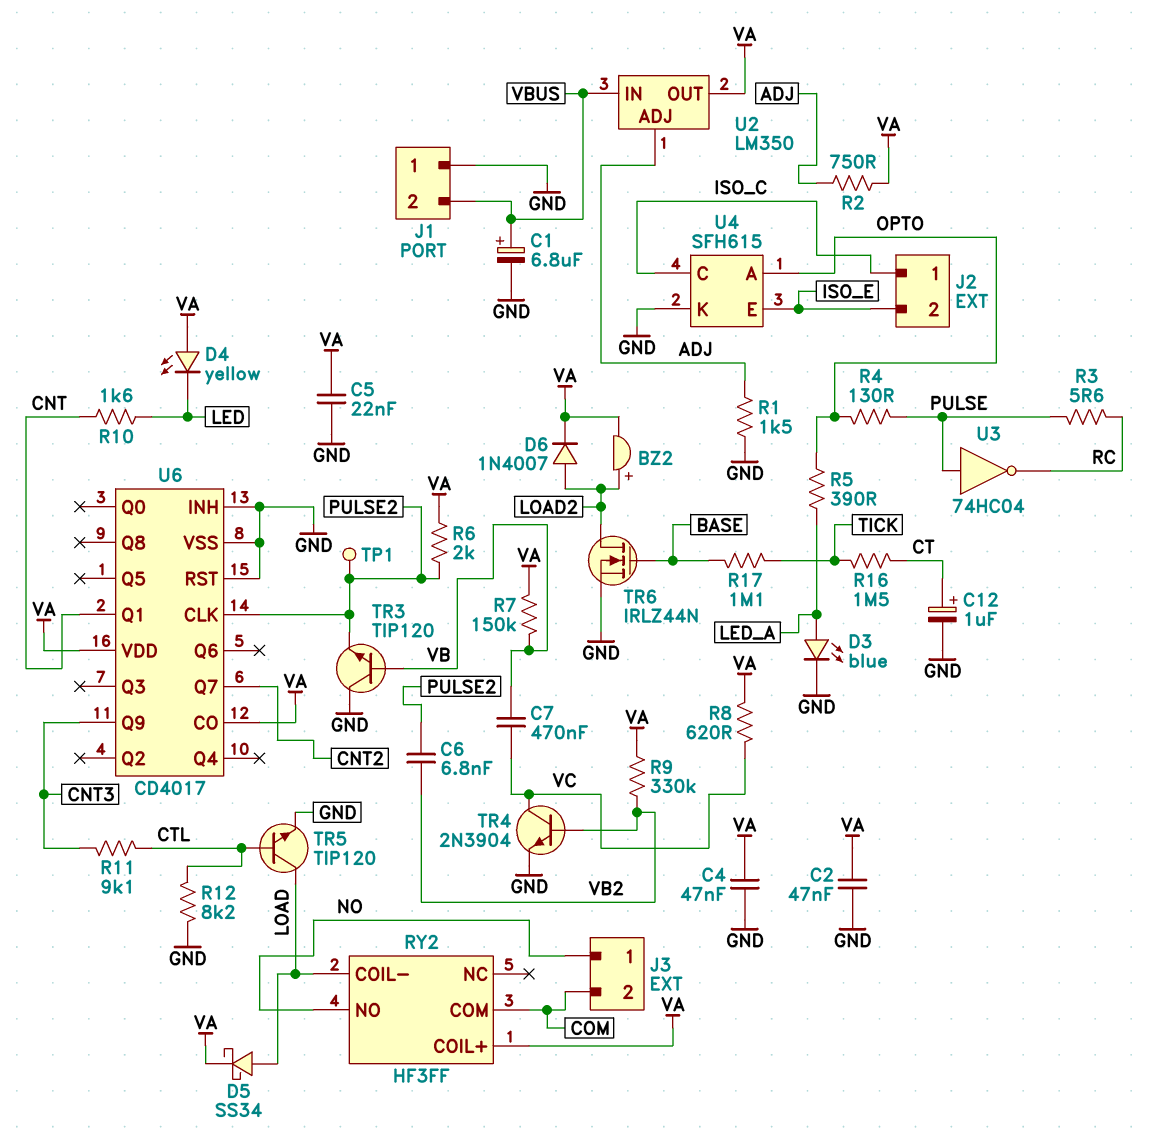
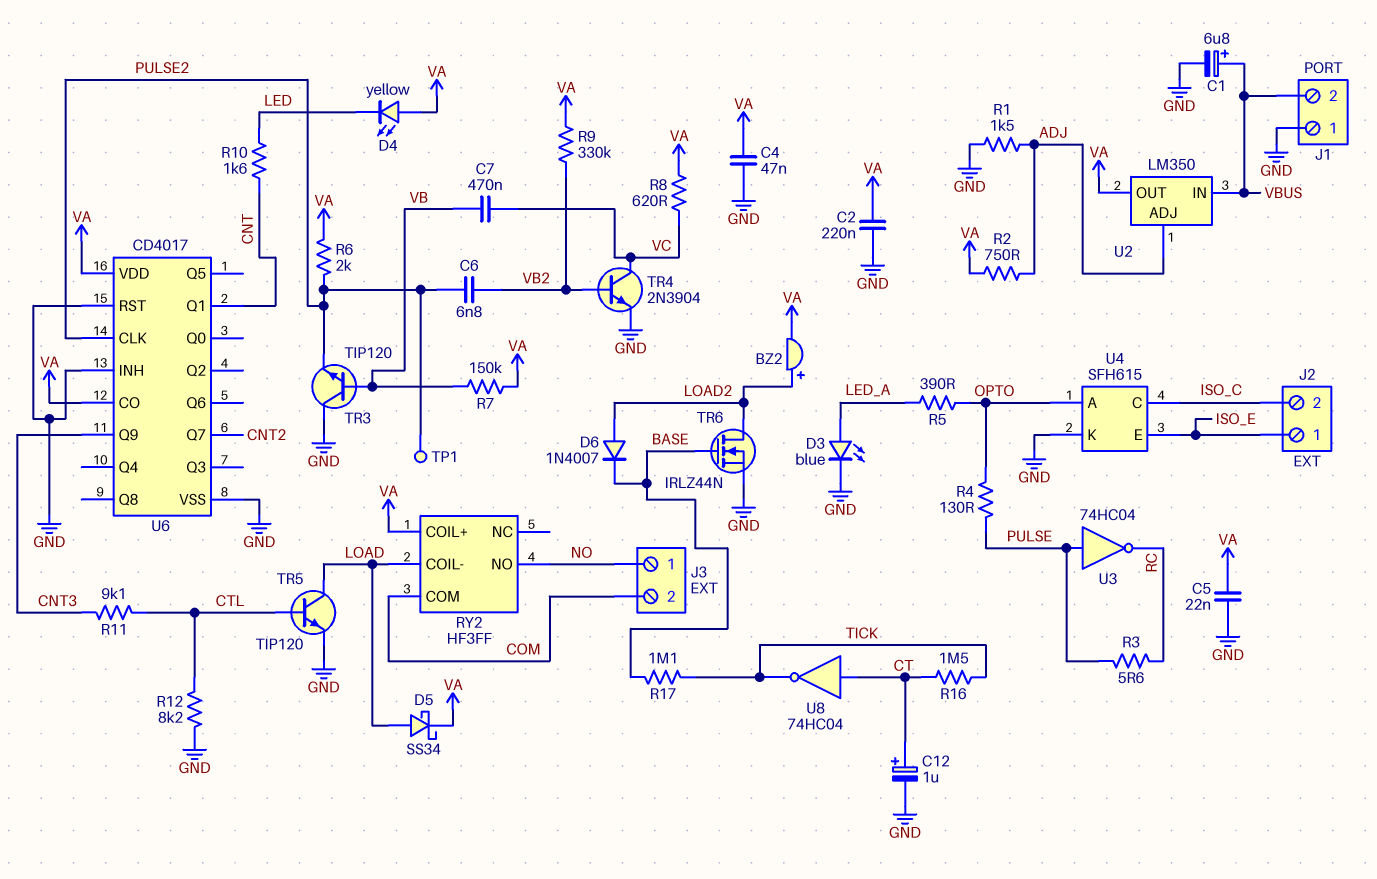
C2: 47nF (GND, VA) -> 220nF (GND, VA)
D6: diode 1N4007 (A LOAD2, K VA) -> diode 1N4007 (A LOAD2, K BASE)
J2 pin 1: ISO_C -> ISO_E
J2 pin 2: ISO_E -> ISO_C
U8: none -> NOT 74HC04 (in CT, out TICK)

